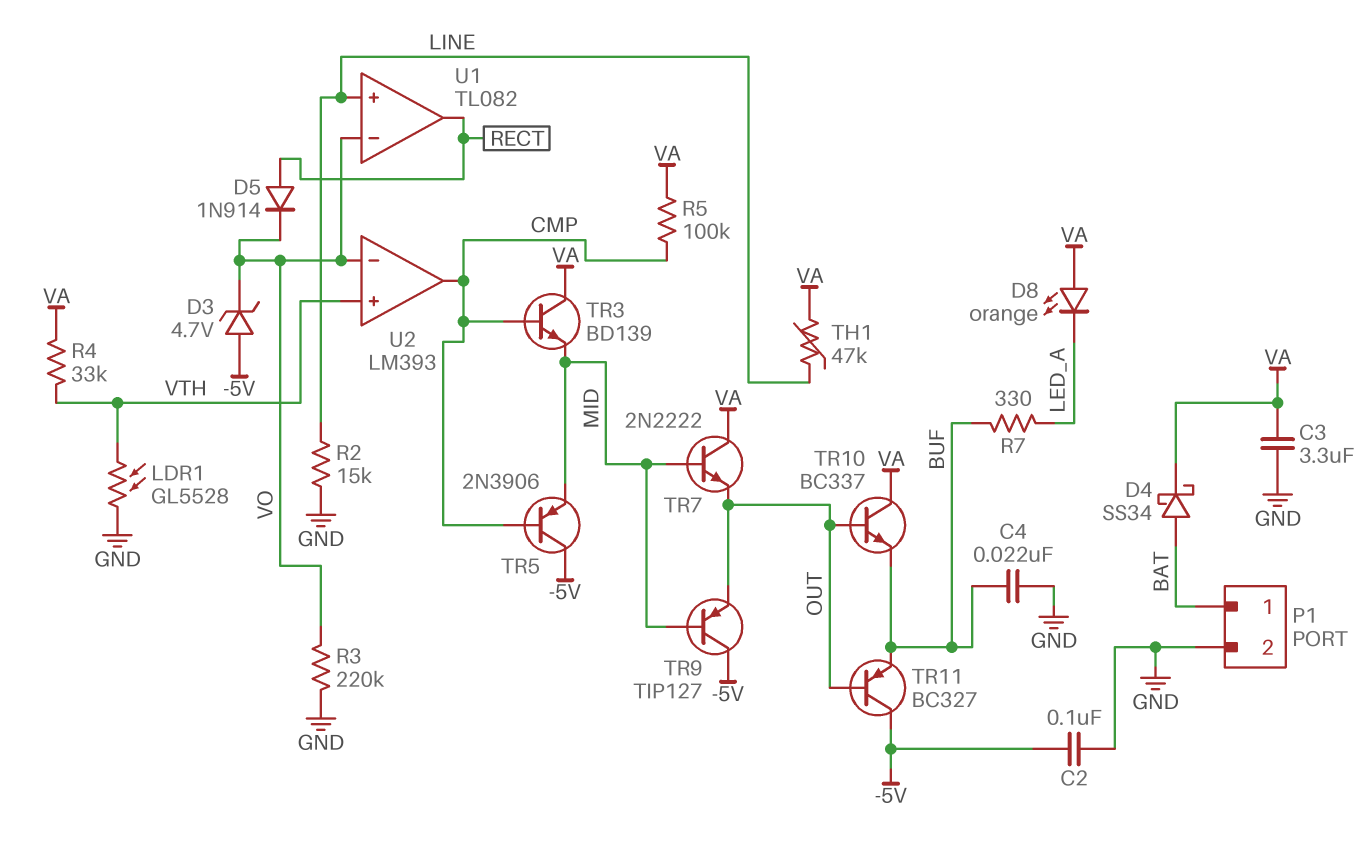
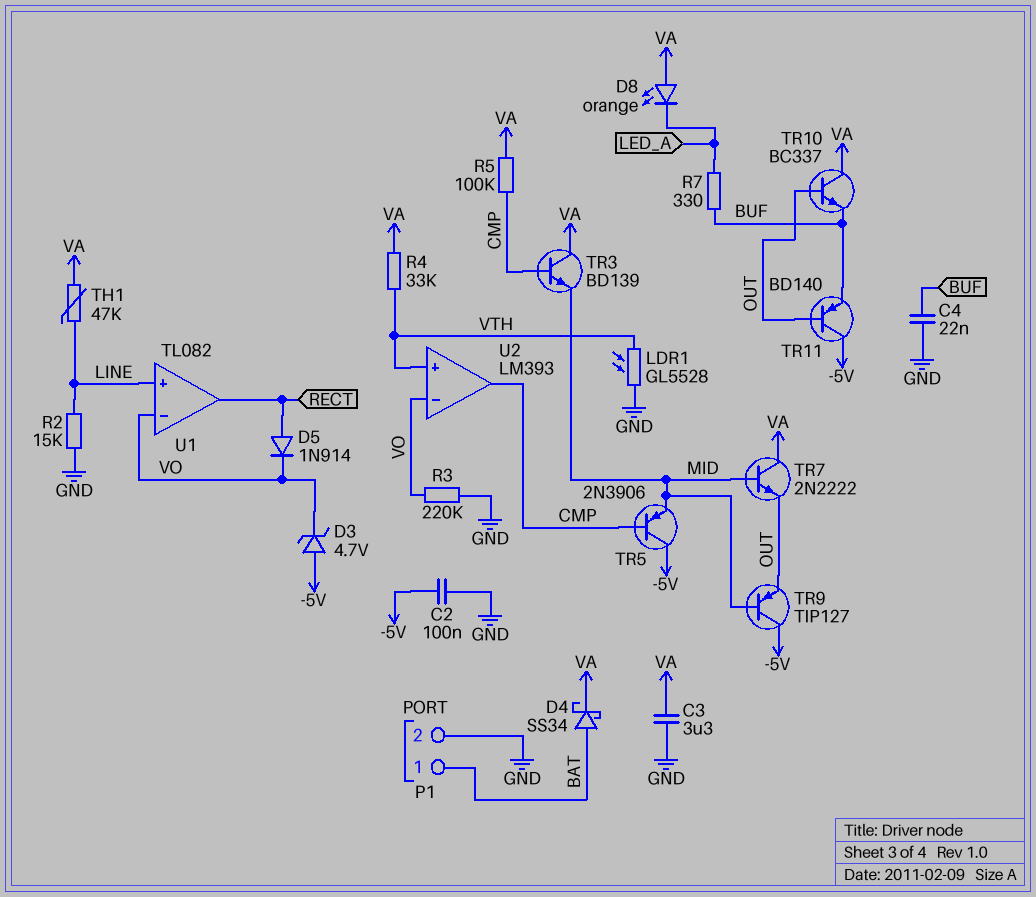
TR11: PNP BC327 (B OUT, C -5V, E BUF) -> PNP BD140 (B OUT, C -5V, E BUF)

